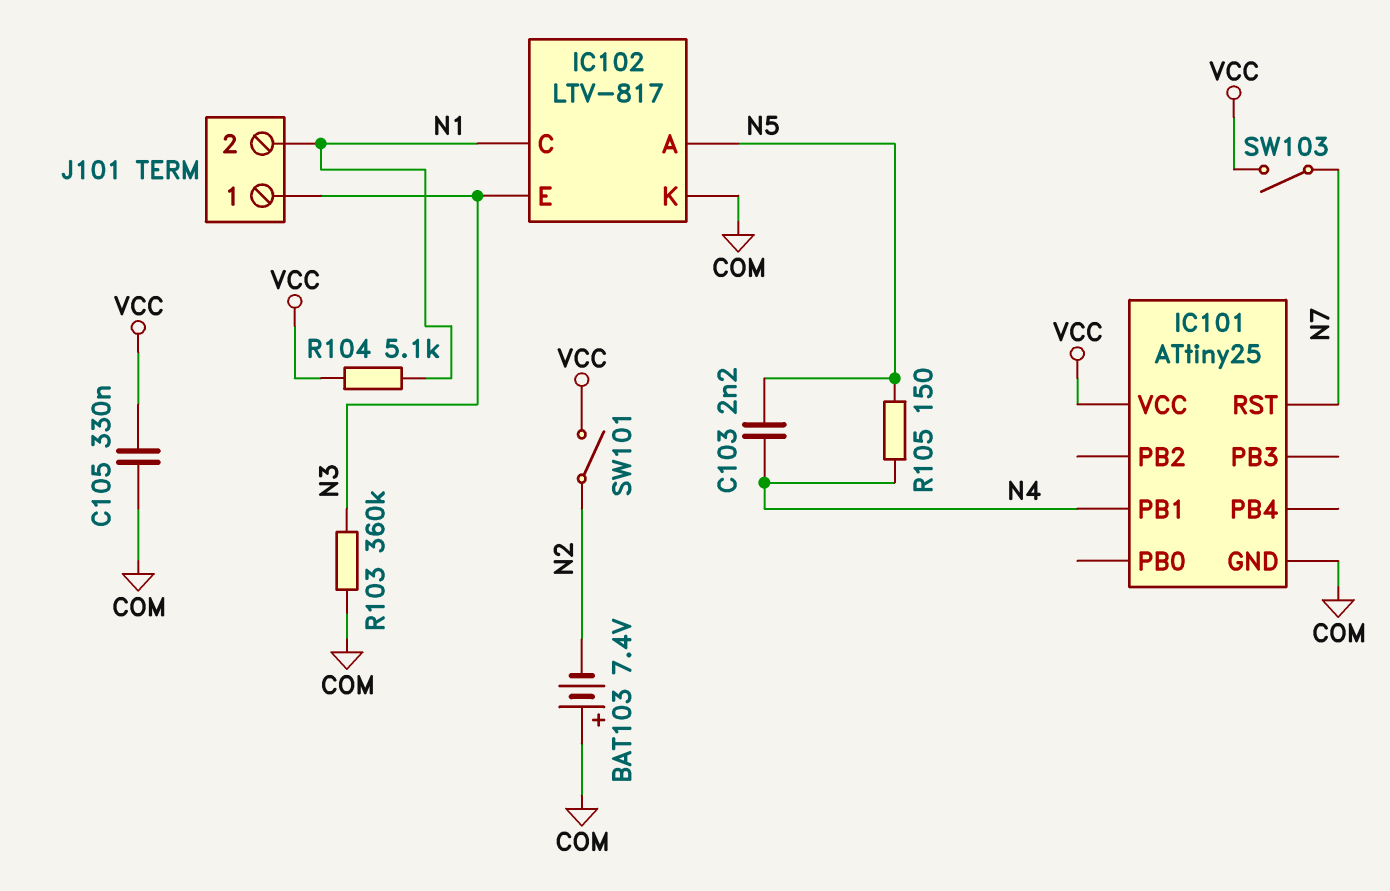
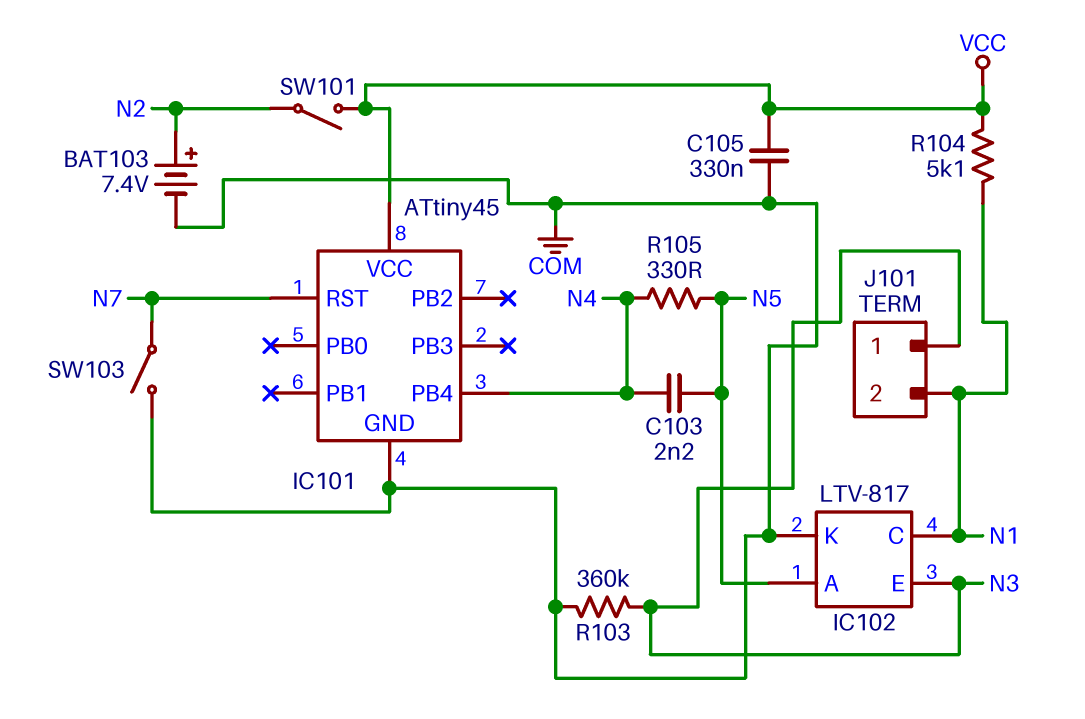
BAT103: 7.4V (plus COM, minus N2) -> 7.4V (plus N2, minus COM)
IC101: ATtiny25 -> ATtiny45
IC101 pin PB1: N4 -> none
IC101 pin PB4: none -> N4
R105: 150 (N4, N5) -> 330 (N4, N5)
SW103: switch (N7, VCC) -> switch (COM, N7)

